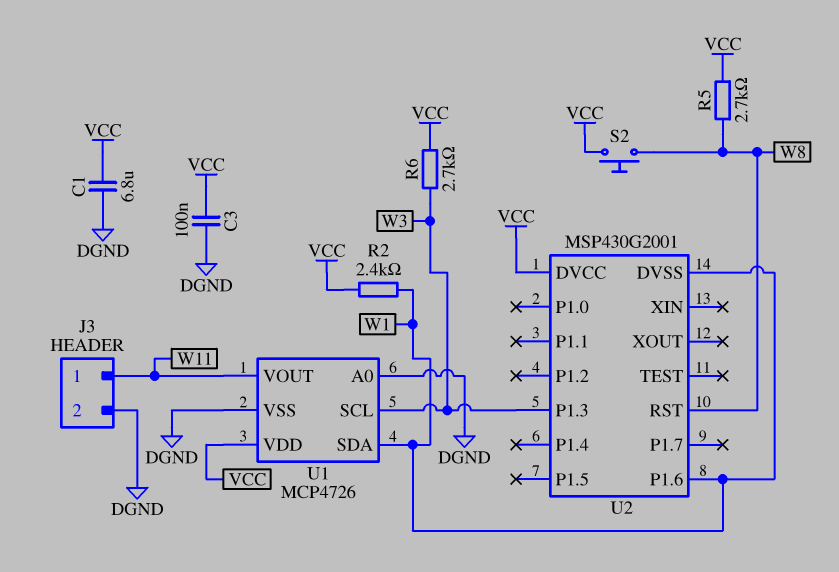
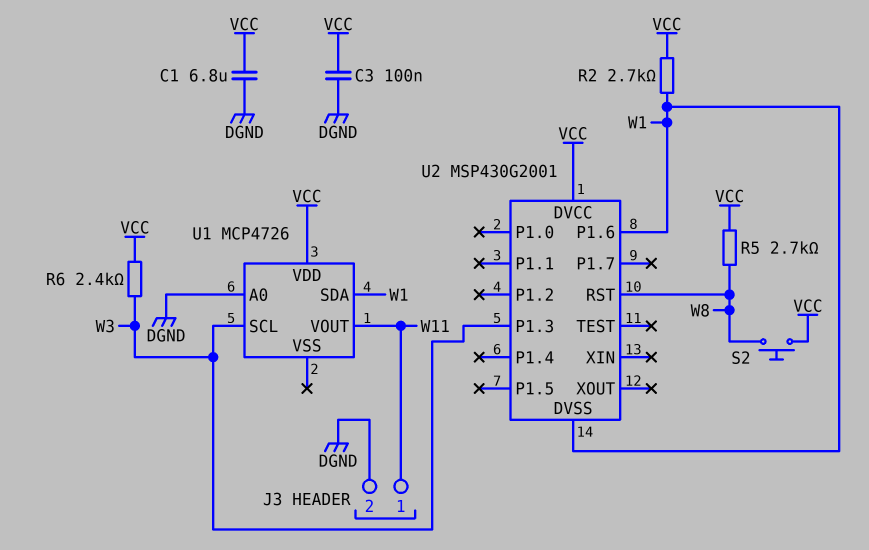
R2: 2.4k (VCC, W1) -> 2.7k (VCC, W1)
R6: 2.7k (VCC, W3) -> 2.4k (VCC, W3)
U1 pin VSS: DGND -> none

